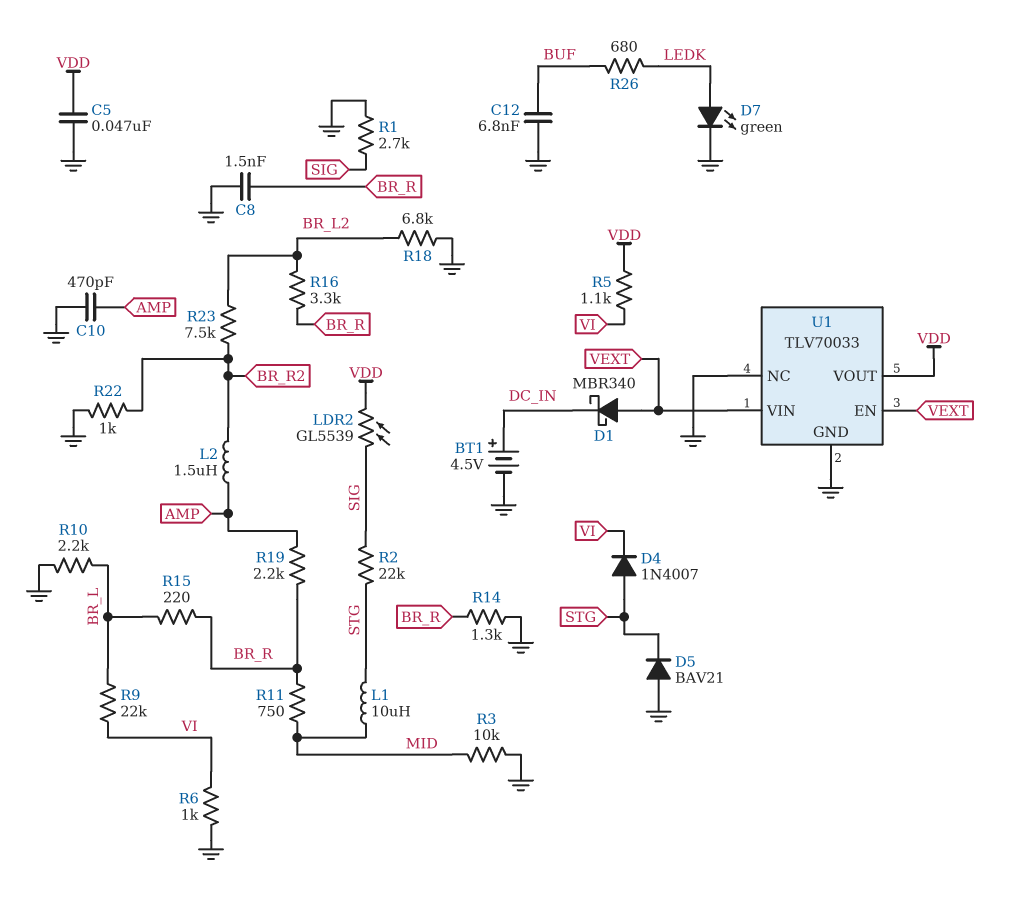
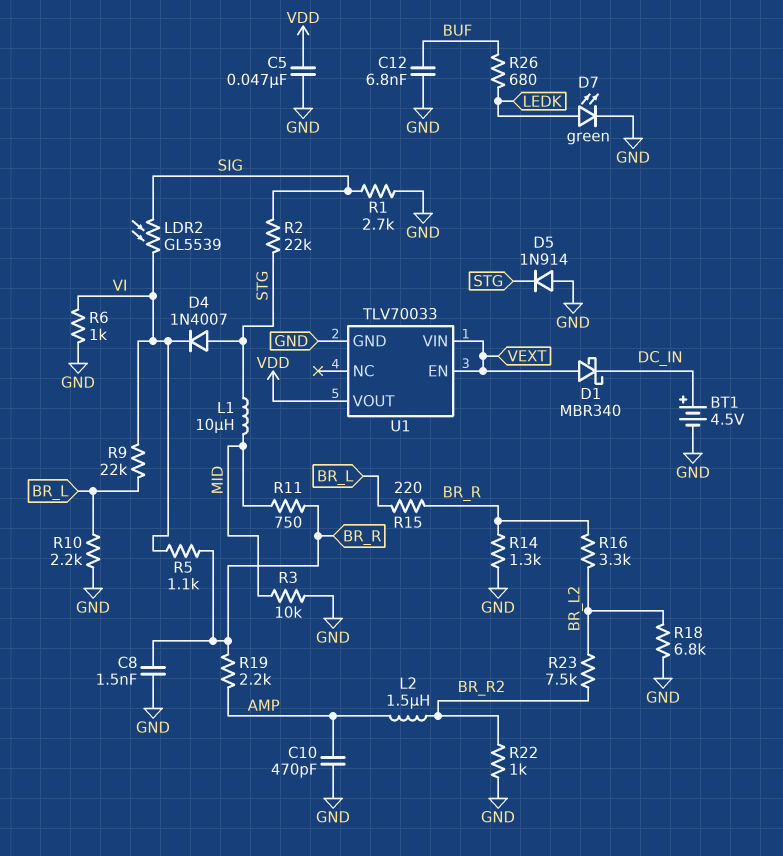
D5: diode BAV21 (A GND, K STG) -> diode 1N914 (A GND, K STG)
LDR2: GL5539 (SIG, VDD) -> GL5539 (SIG, VI)
R5: 1.1k (VDD, VI) -> 1.1k (BR_R, VI)
U1 pin NC: GND -> none

